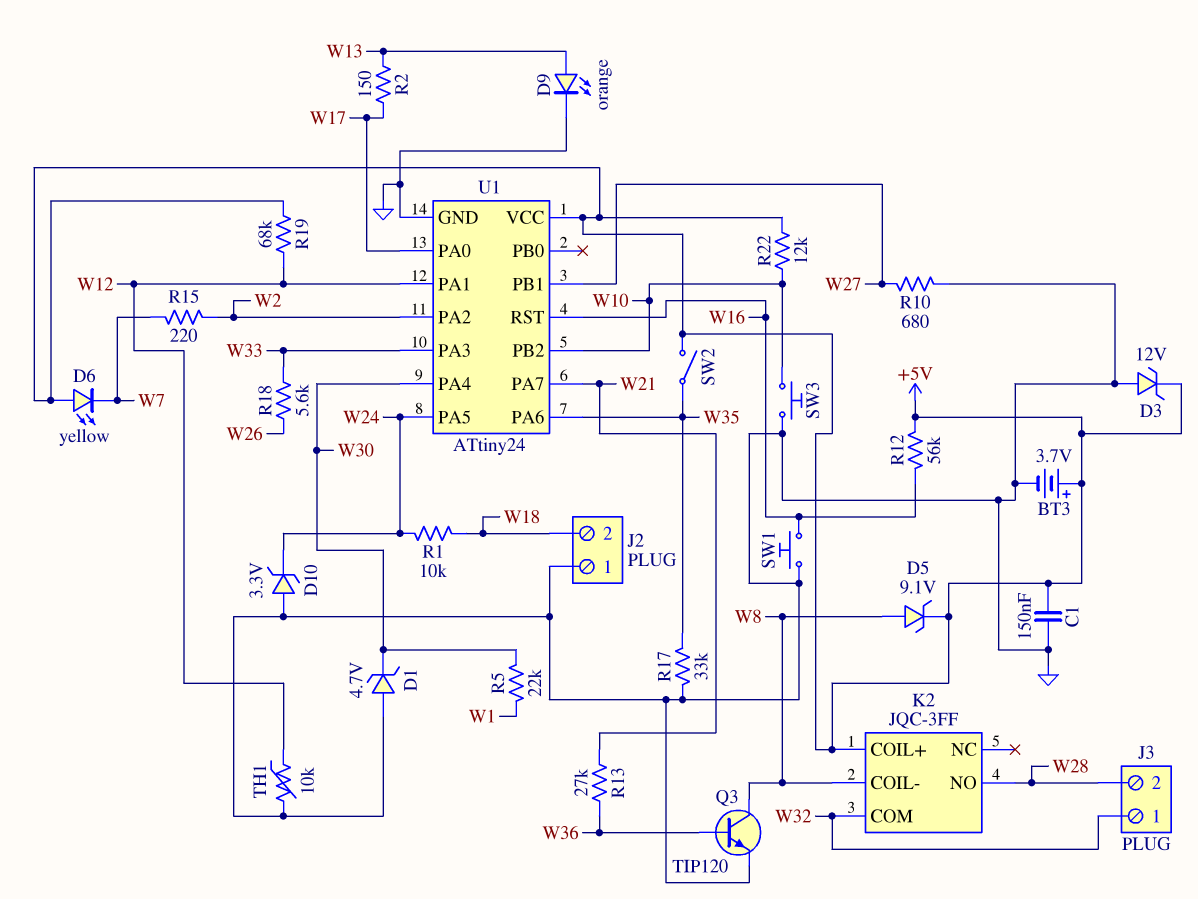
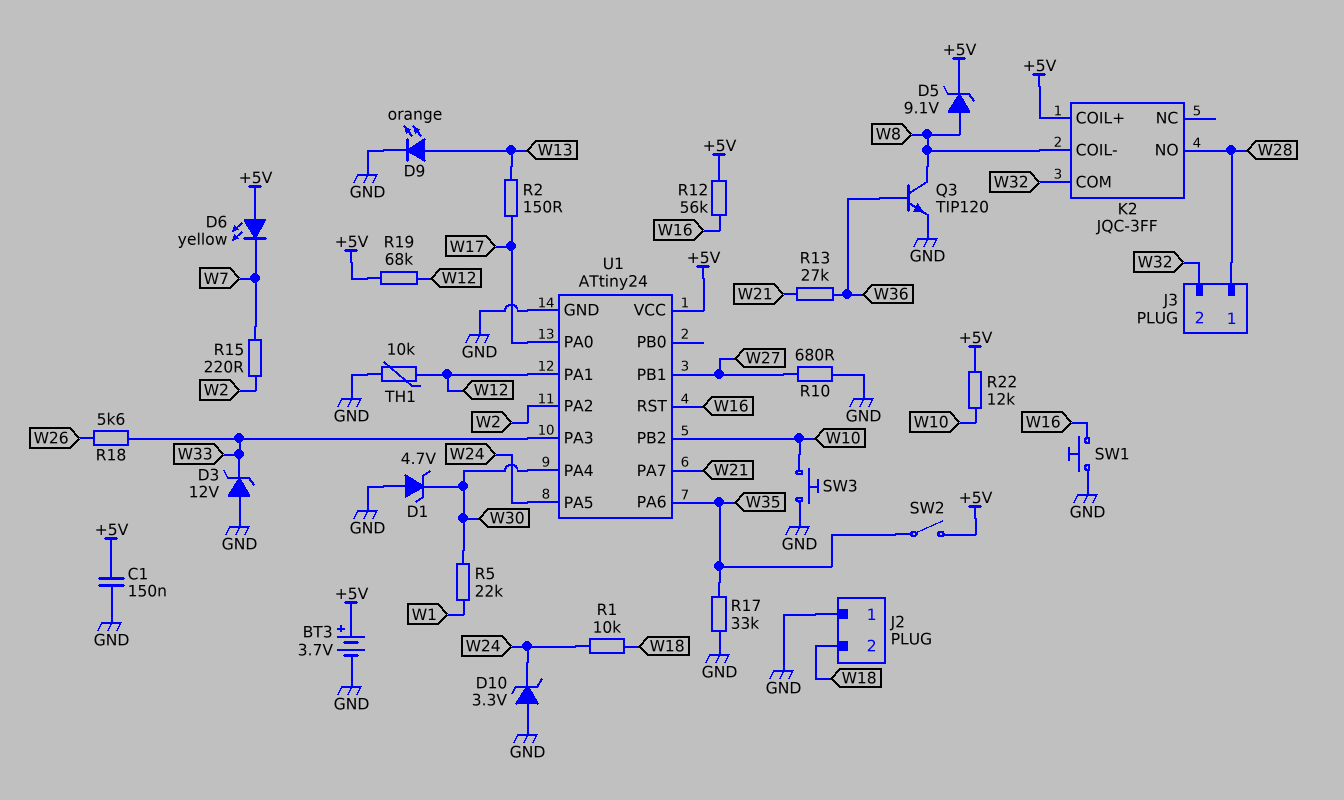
D3: zener 12V (A GND, K +5V) -> zener 12V (A GND, K W33)
J3 pin 1: W32 -> W28
J3 pin 2: W28 -> W32

